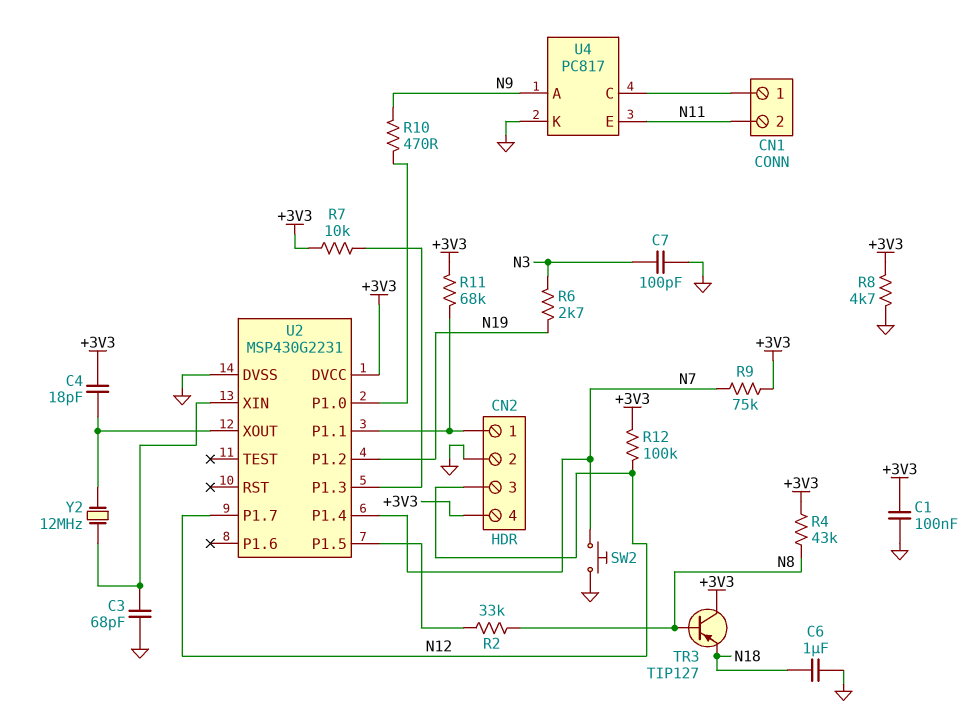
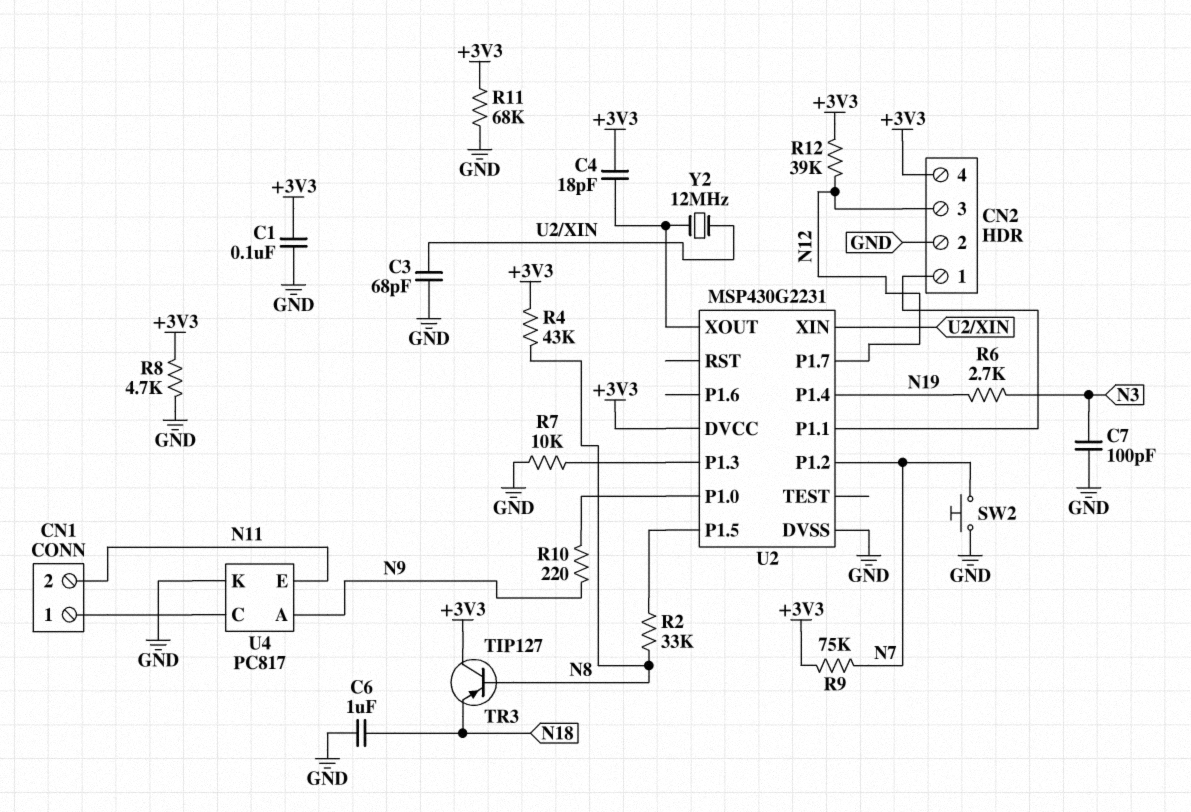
R7: 10k (+3V3, U2/P1.3) -> 10k (GND, U2/P1.3)
R10: 470 (N9, U2/P1.0) -> 220 (N9, U2/P1.0)
R11: 68k (+3V3, CN2/1) -> 68k (+3V3, GND)
R12: 100k (+3V3, N12) -> 39k (+3V3, N12)
U2 pin P1.2: N19 -> N7
U2 pin P1.4: N7 -> N19

